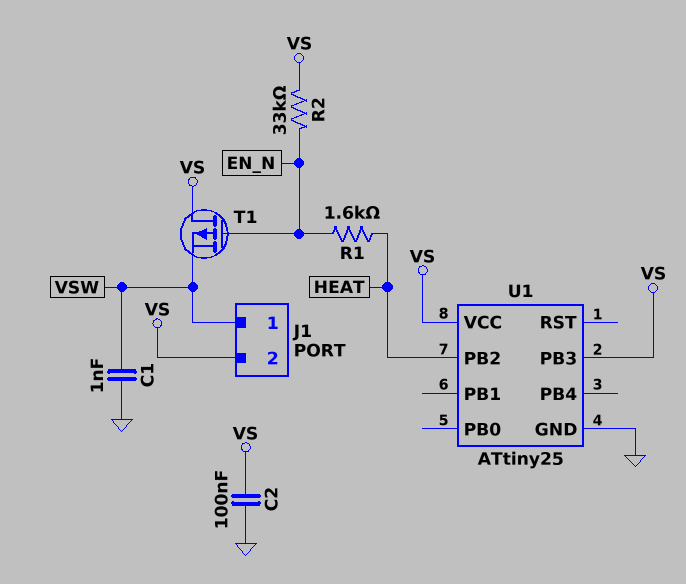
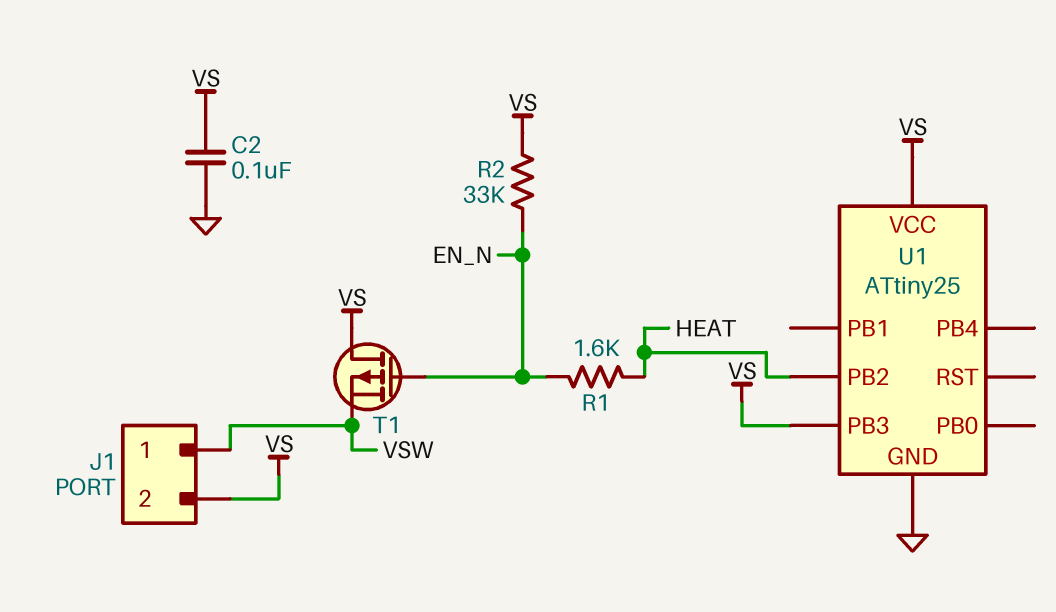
C1: 1nF (GND, VSW) -> none

